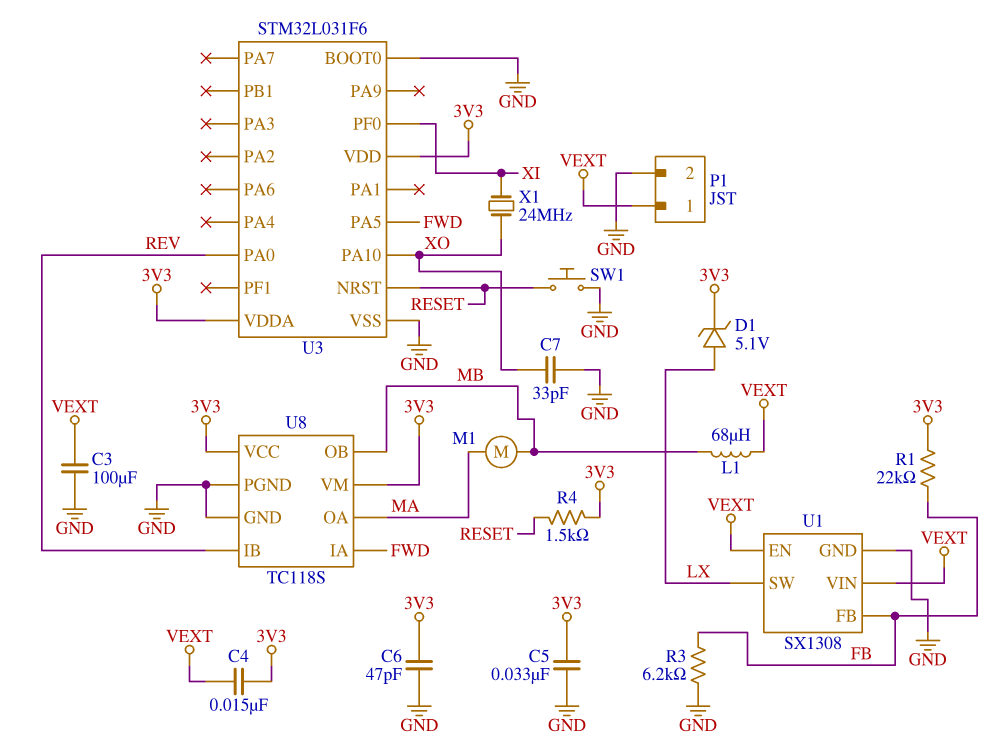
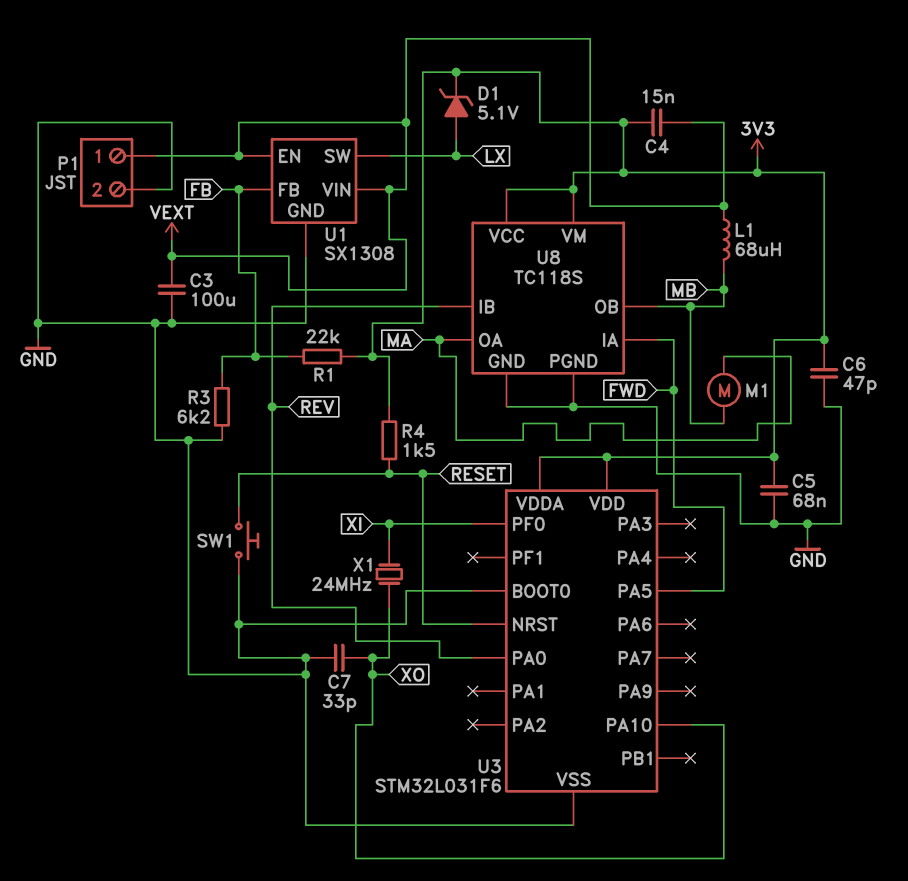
C5: 33nF (3V3, GND) -> 68nF (3V3, GND)

